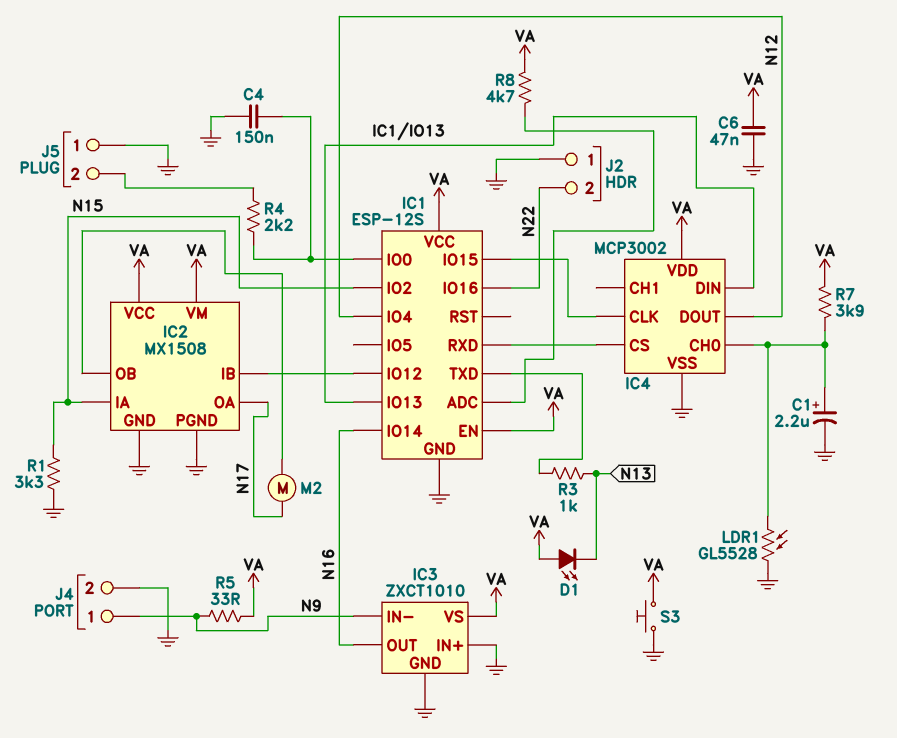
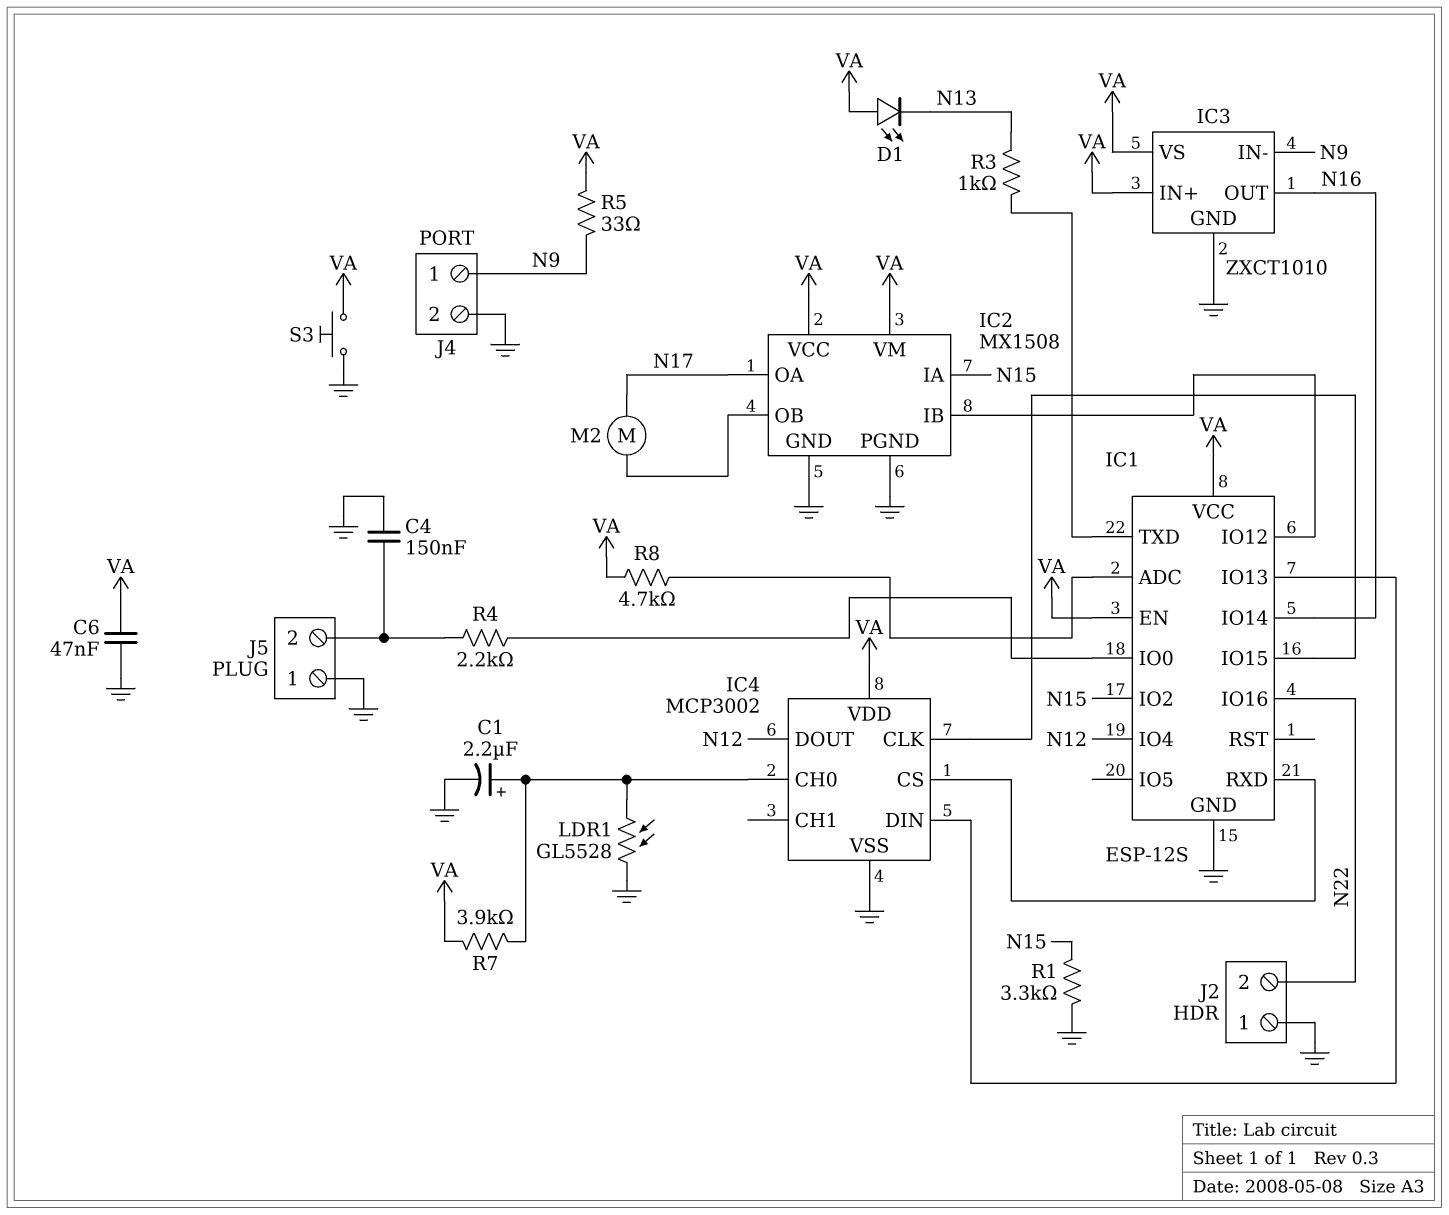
C4: 150nF (GND, IC1/IO0) -> 150nF (GND, J5/2)
IC3 pin IN+: GND -> VA

